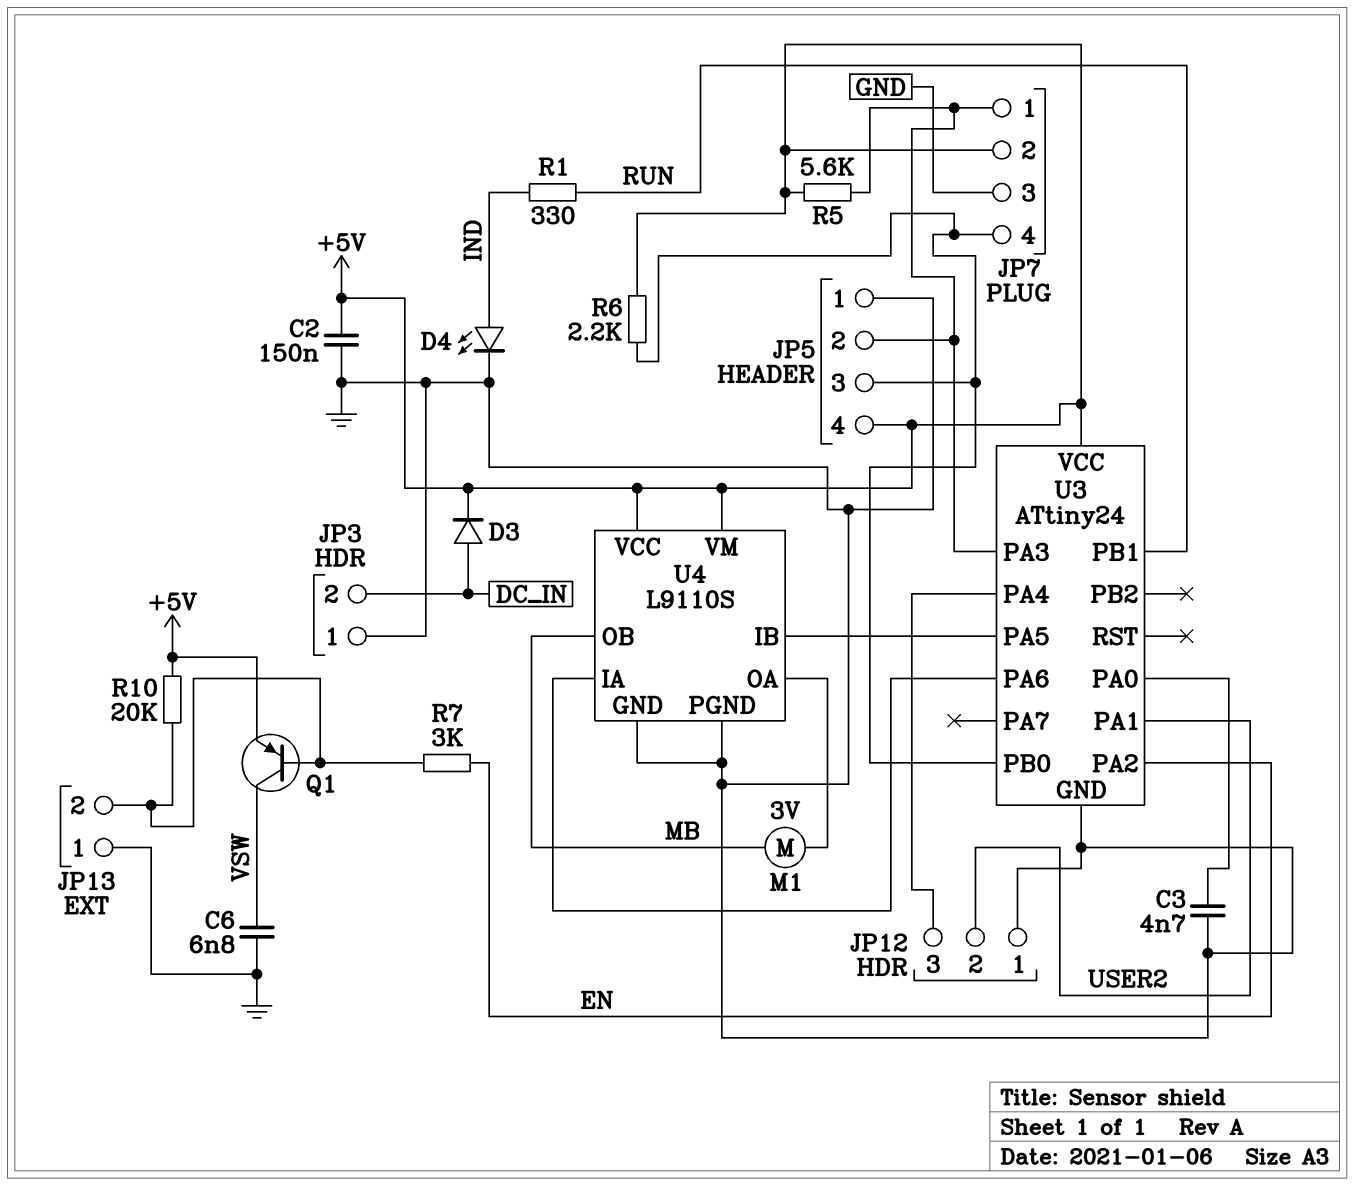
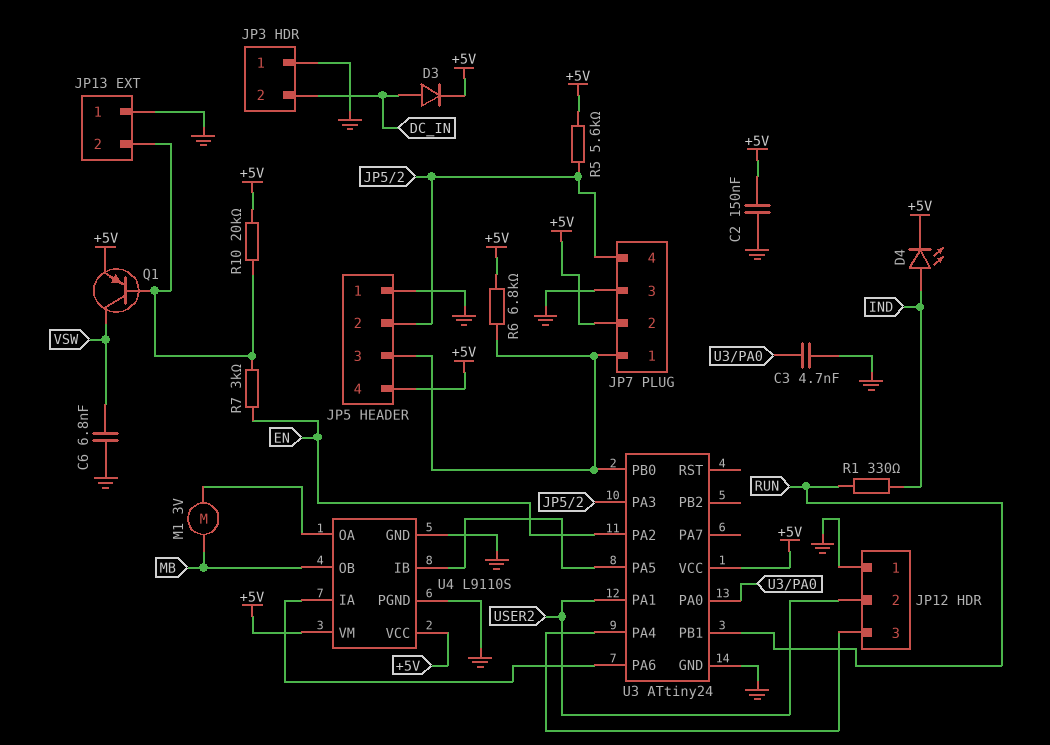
D4: LED (A IND, K GND) -> LED (A IND, K +5V)
JP7 pin 1: JP5/2 -> JP5/3
JP7 pin 4: JP5/3 -> JP5/2
R6: 2.2k (+5V, JP5/3) -> 6.8k (+5V, JP5/3)

